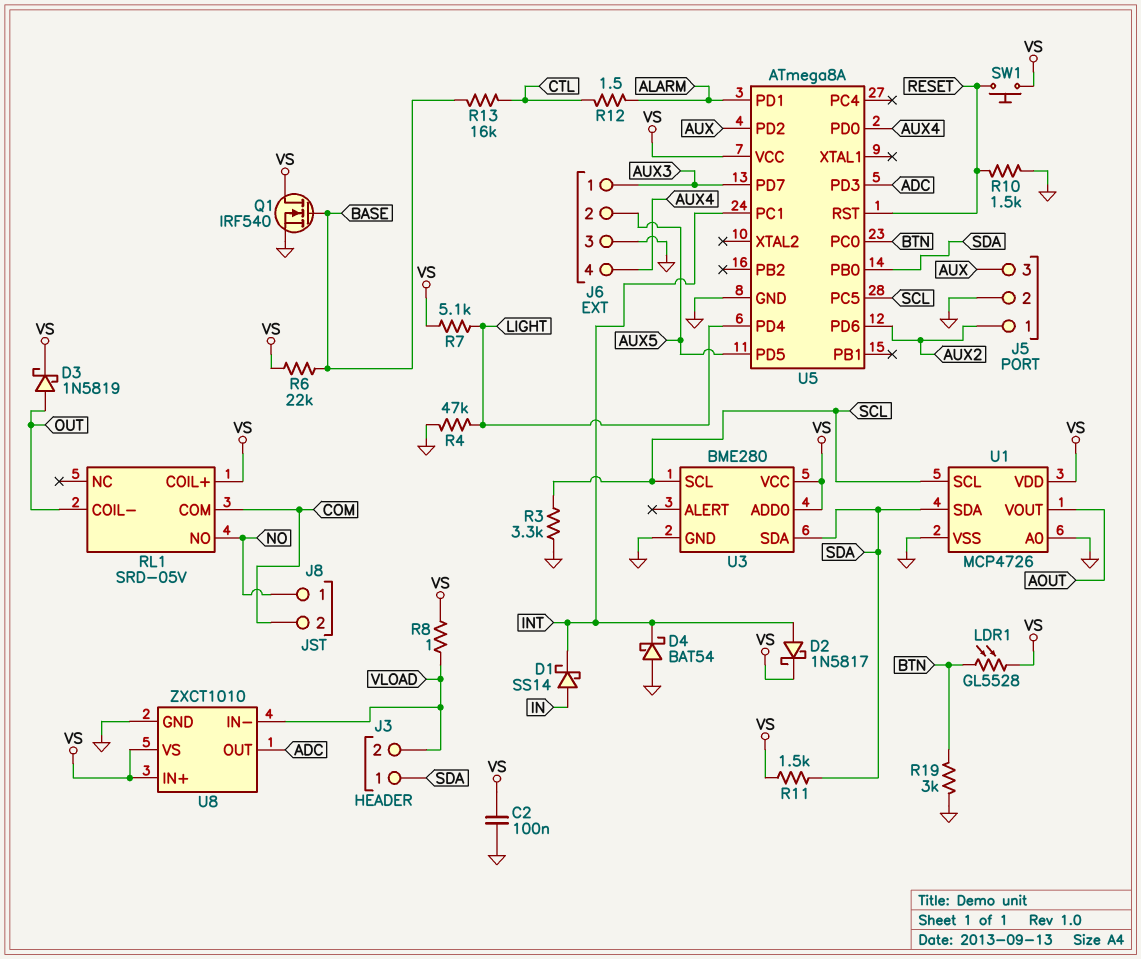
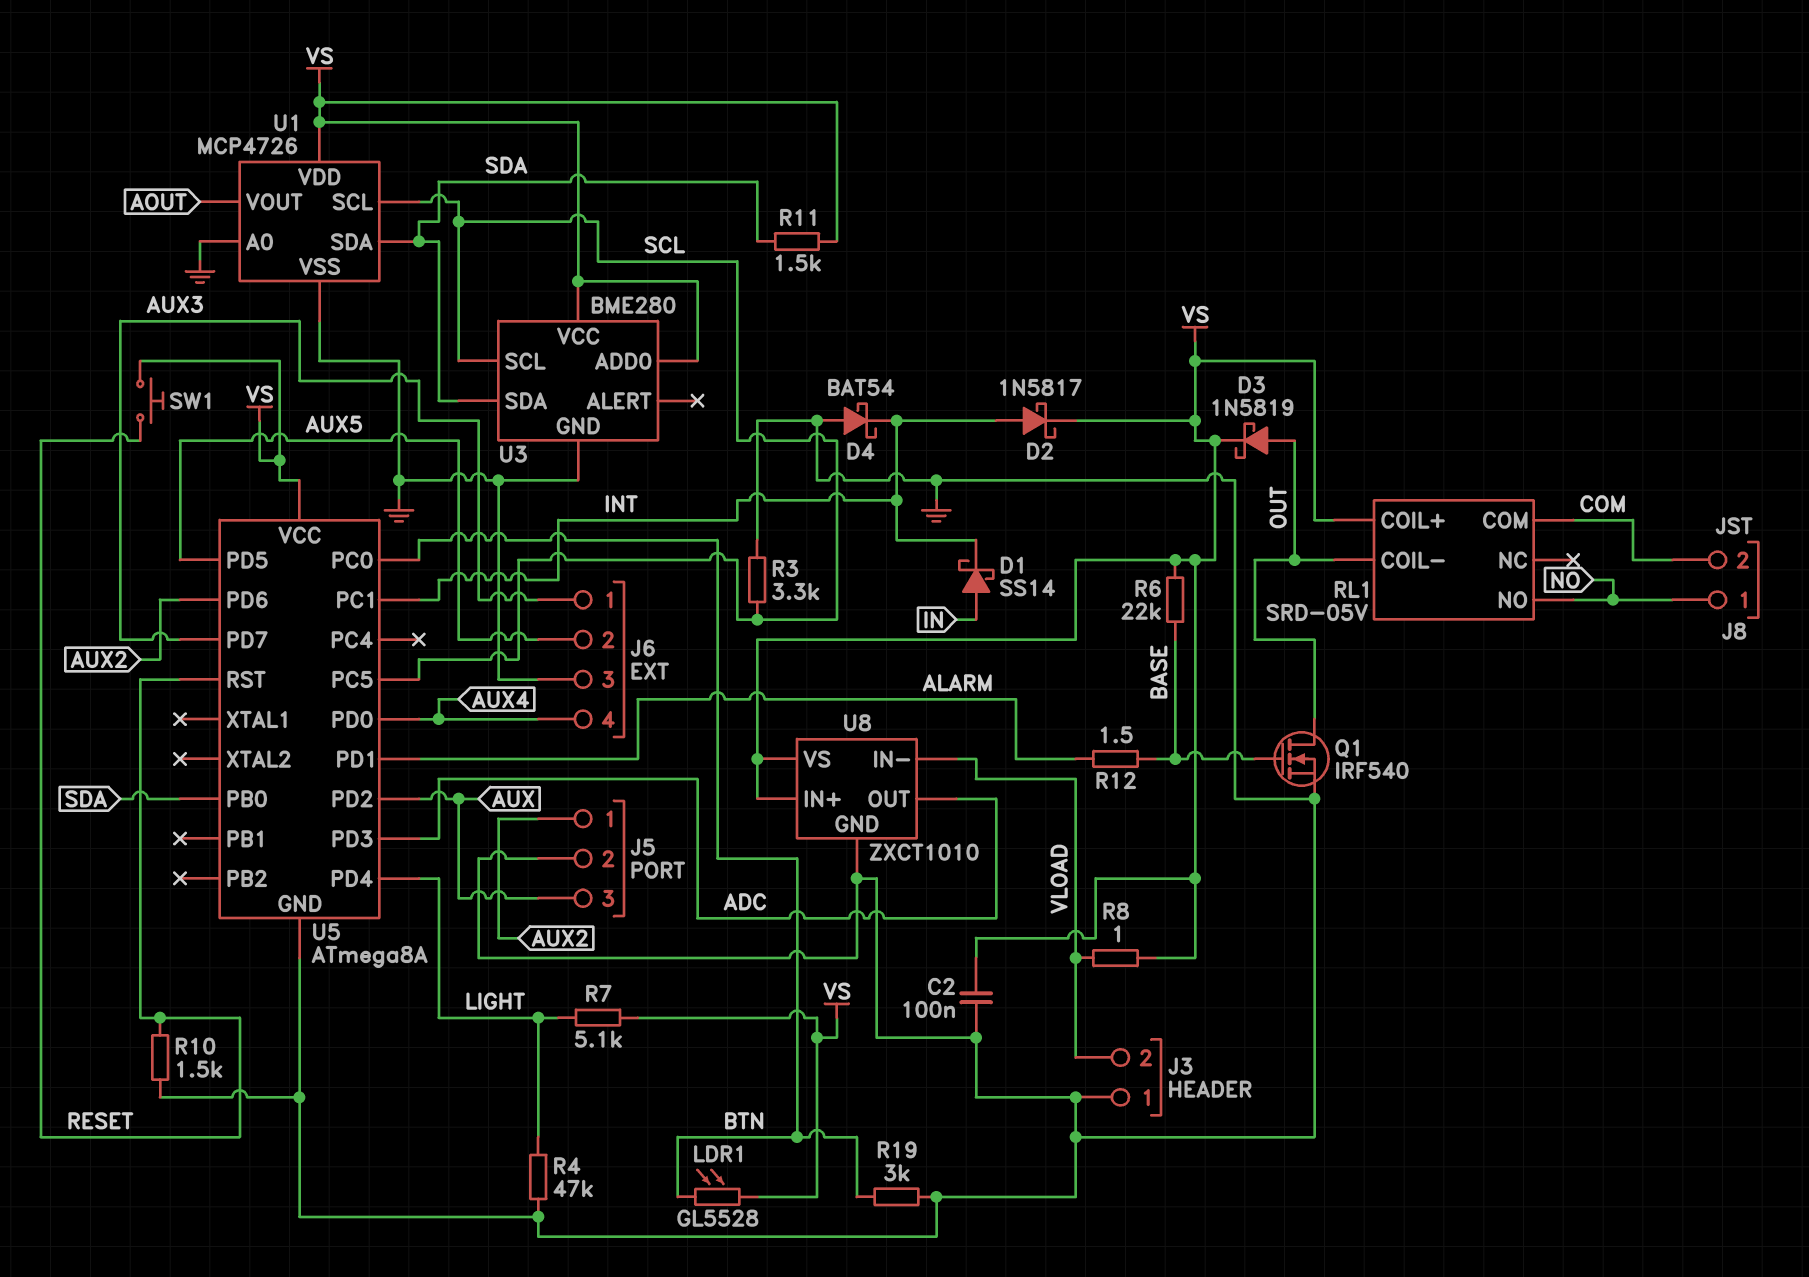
J3 pin 1: SDA -> GND
Q1: NMOS IRF540 (G BASE, D VS, S GND) -> NMOS IRF540 (G BASE, D OUT, S GND)
R12: 1.5 (ALARM, CTL) -> 1.5 (ALARM, BASE)
R13: 16k (BASE, CTL) -> none

